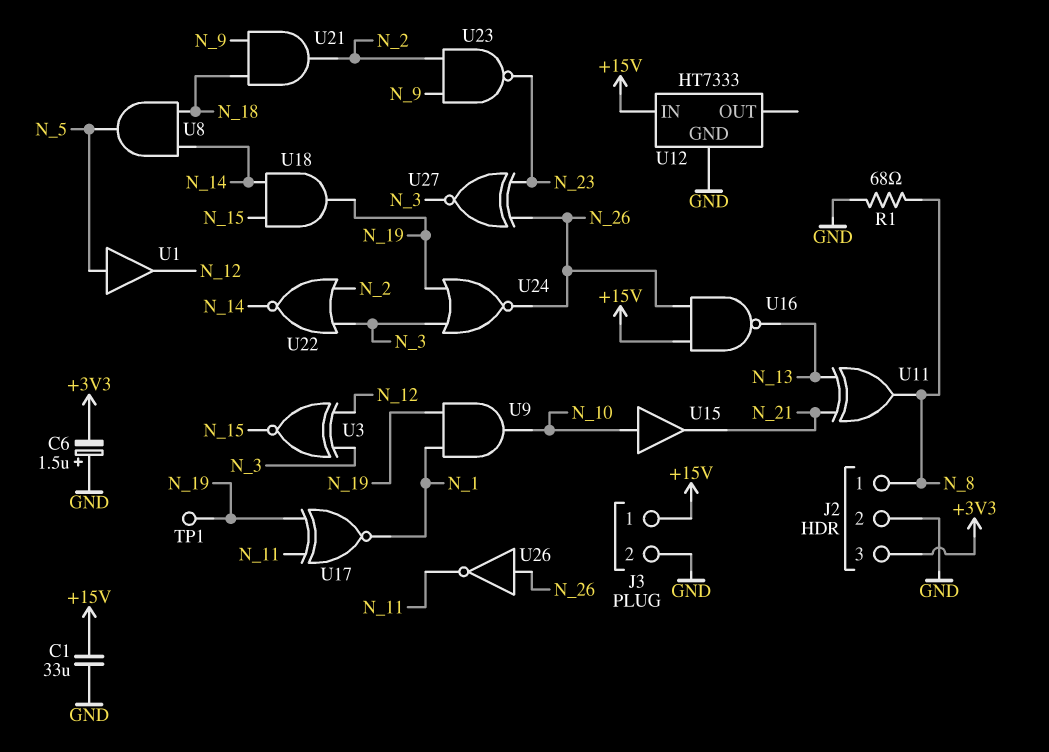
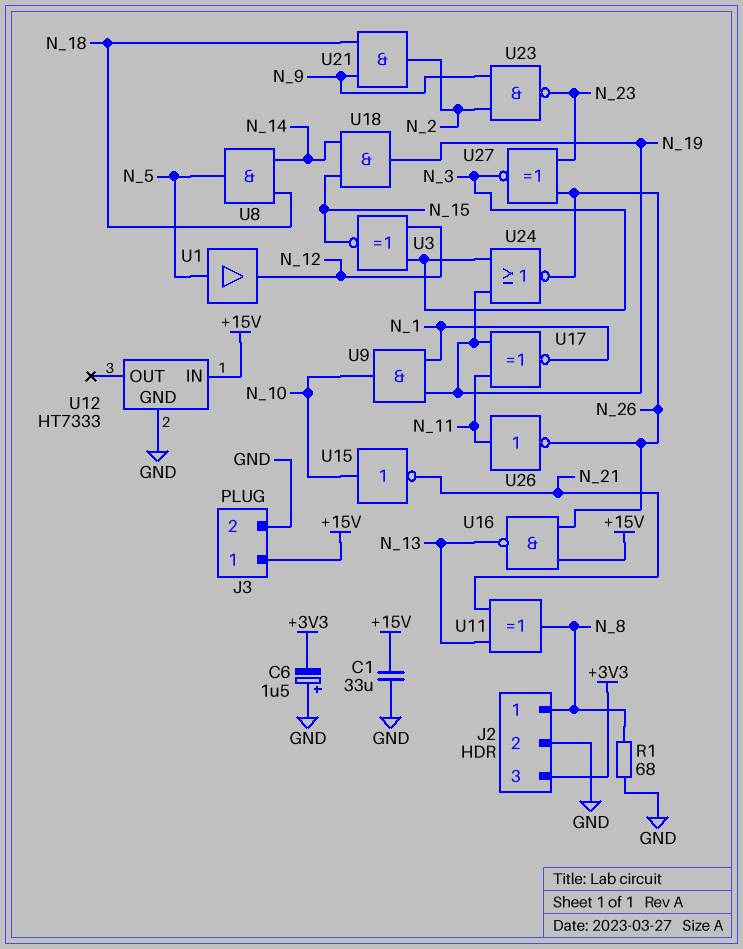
TP1: test point (N_19) -> none
U15: buffer (in N_10, out N_21) -> NOT (in N_10, out N_21)
U22: NOR (in N_2, in N_3, out N_14) -> none
U26: NOT (in N_26, out N_11) -> NOT (in N_11, out N_26)

